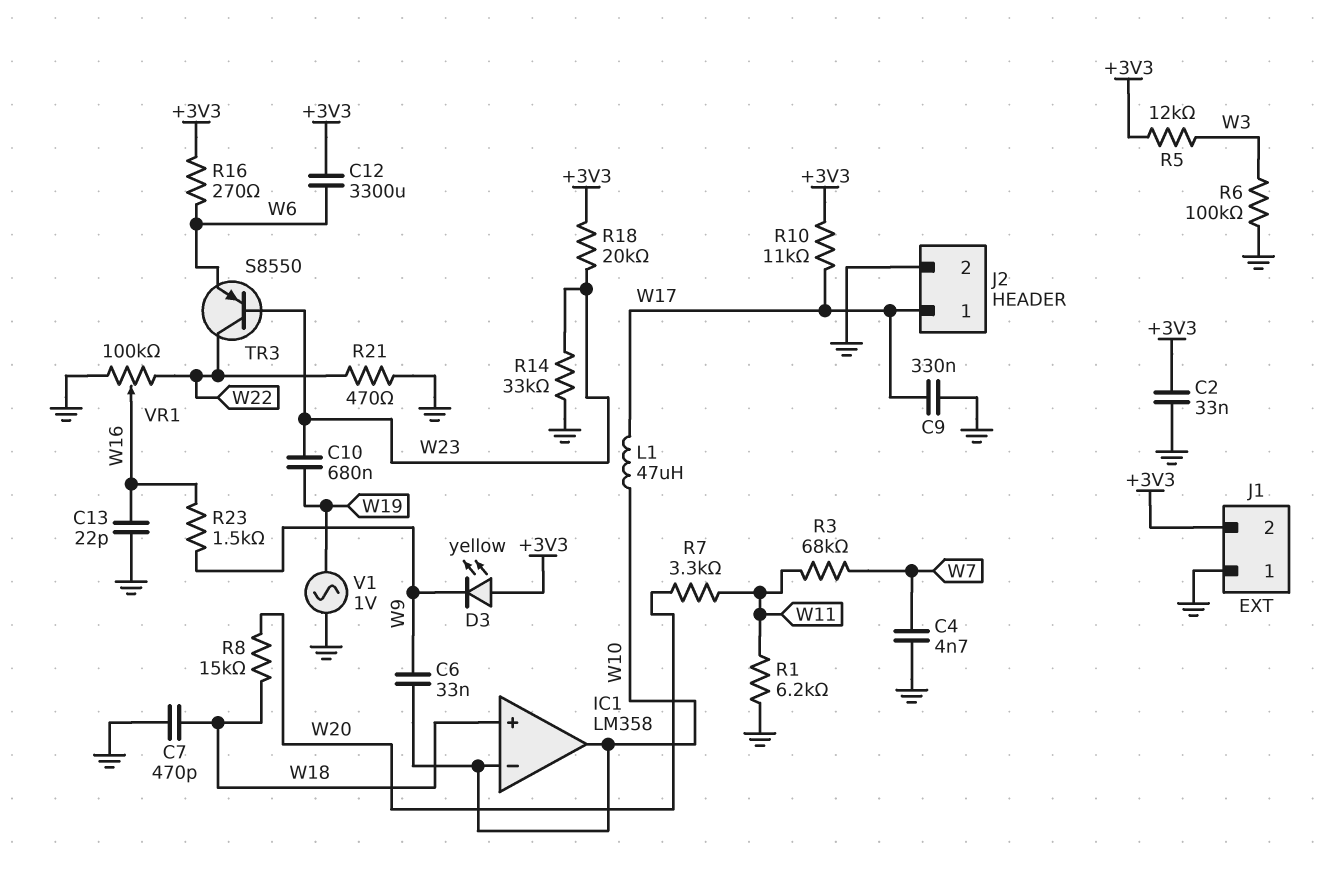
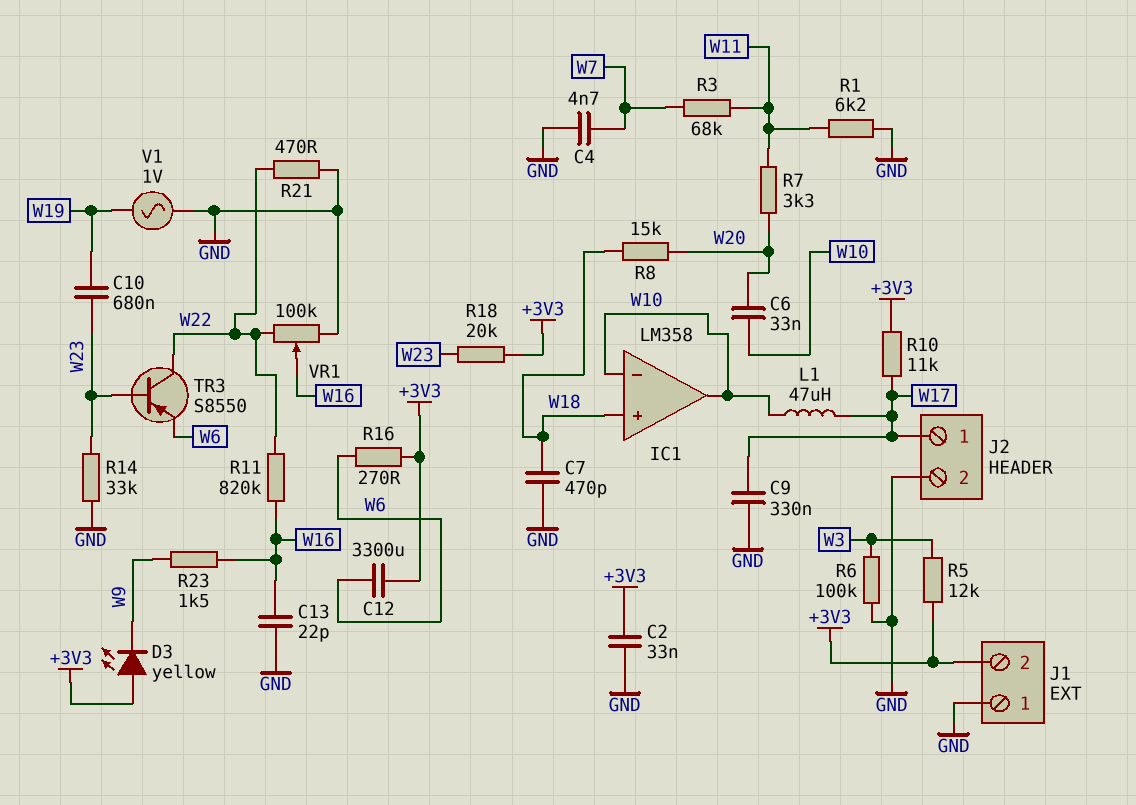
C6: 33nF (W9, W10) -> 33nF (W10, W20)
R11: none -> 820k (W16, W22)

